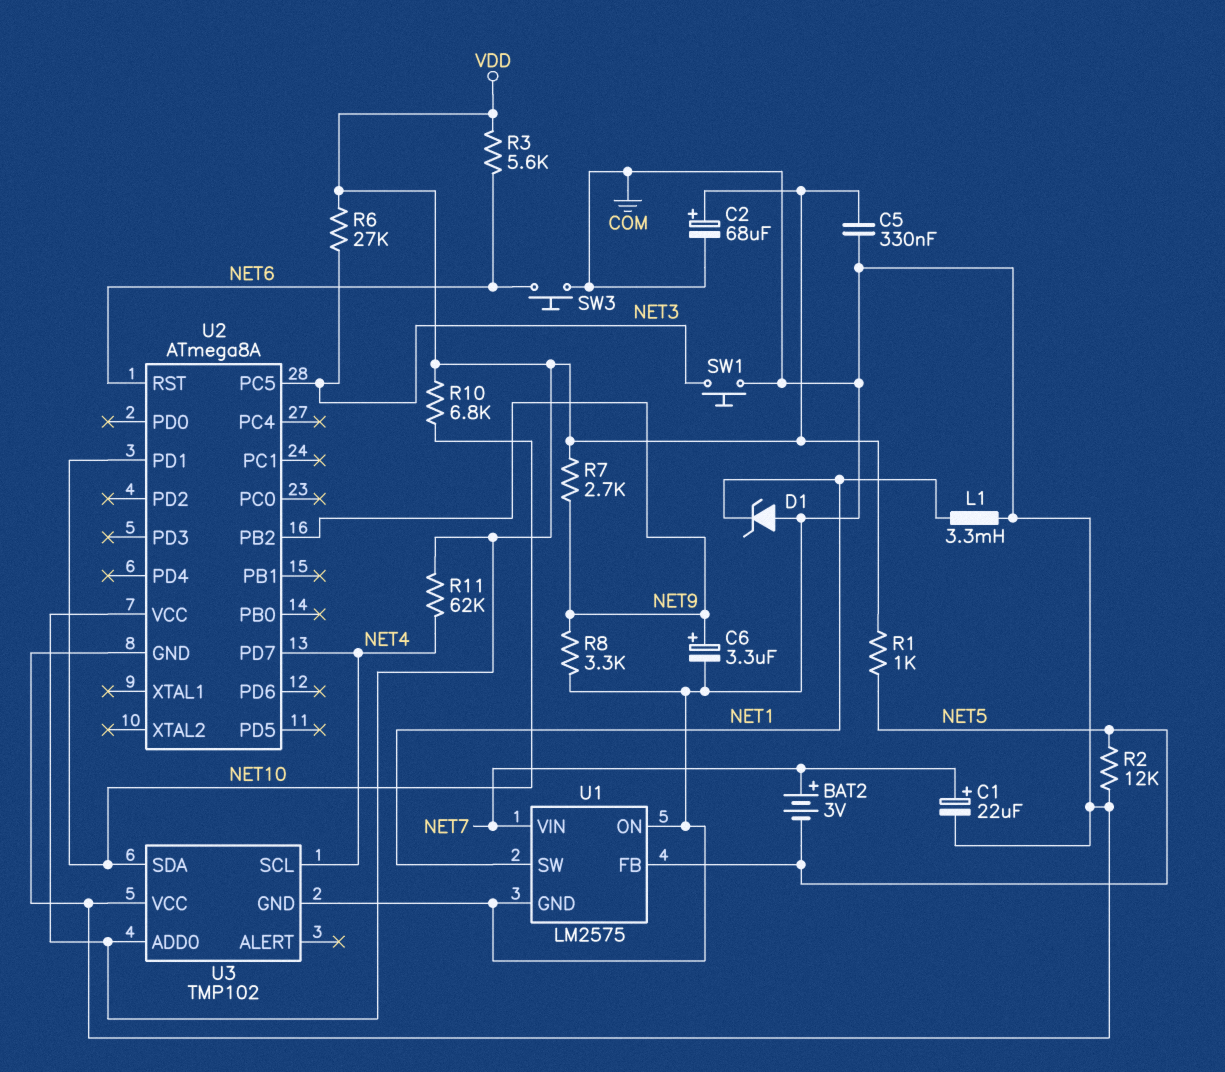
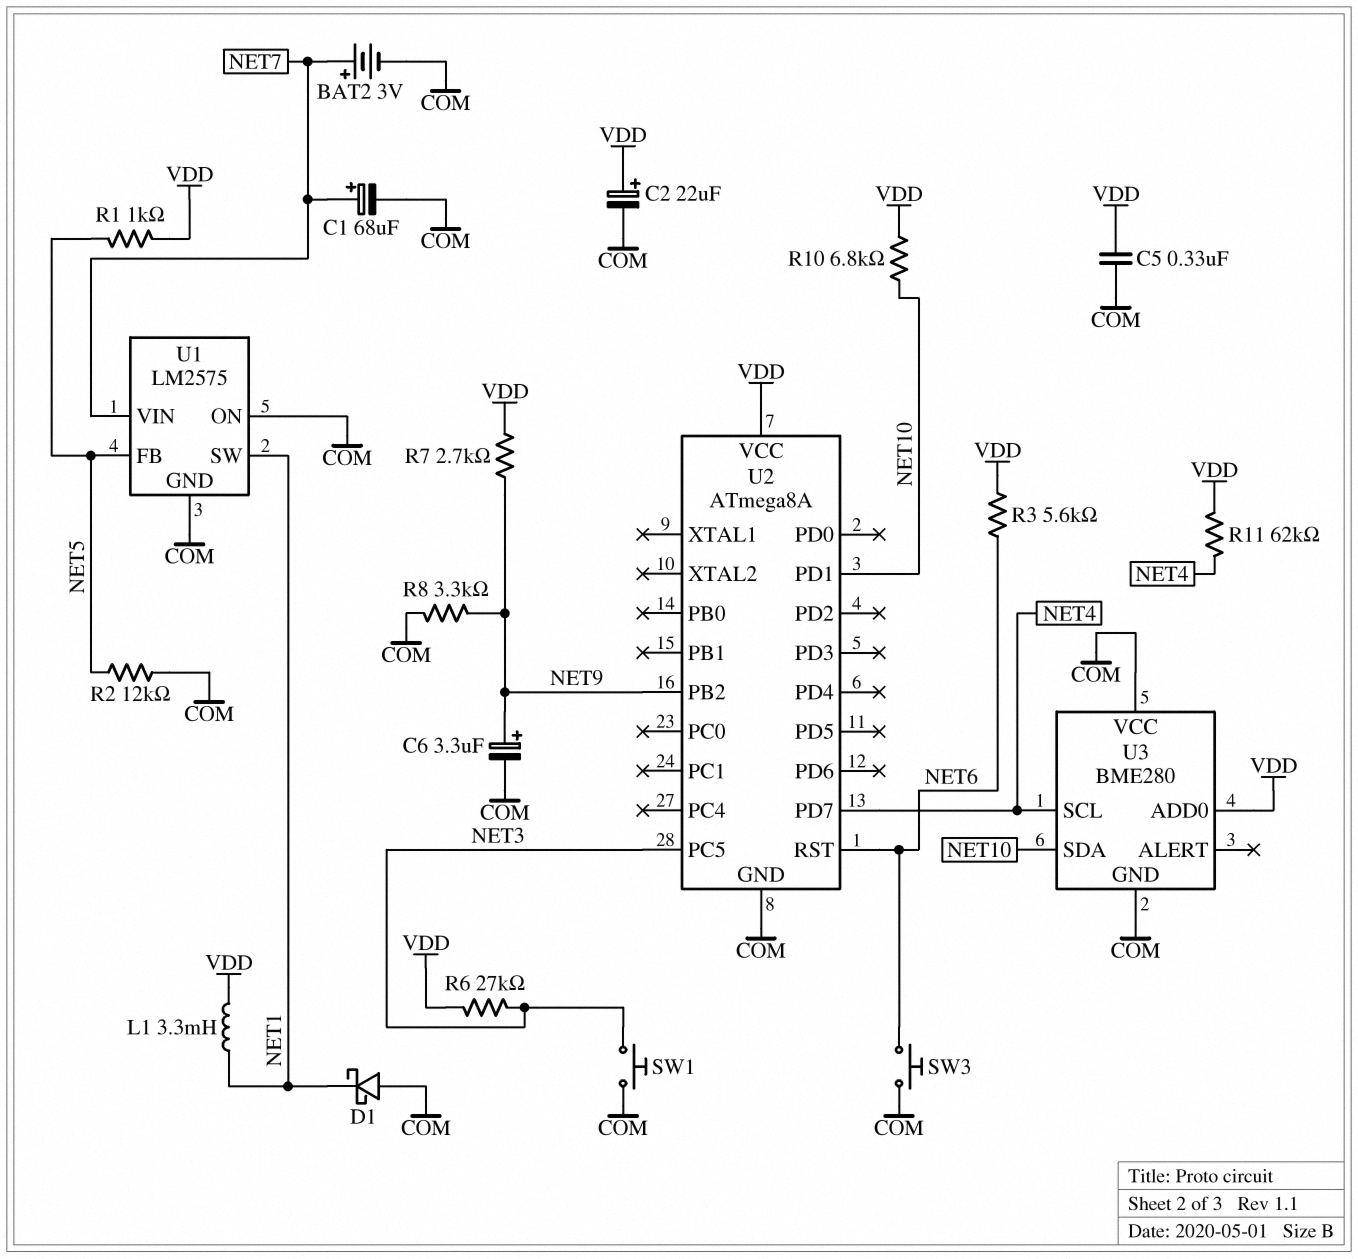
BAT2: 3V (plus NET7, minus NET5) -> 3V (plus NET7, minus COM)
C1: 22uF (plus NET7, minus COM) -> 68uF (plus NET7, minus COM)
C2: 68uF (plus VDD, minus COM) -> 22uF (plus VDD, minus COM)
D1: zener (A COM, K NET1) -> schottky (A COM, K NET1)
L1: 3.3mH (COM, NET1) -> 3.3mH (NET1, VDD)
U3: TMP102 -> BME280

